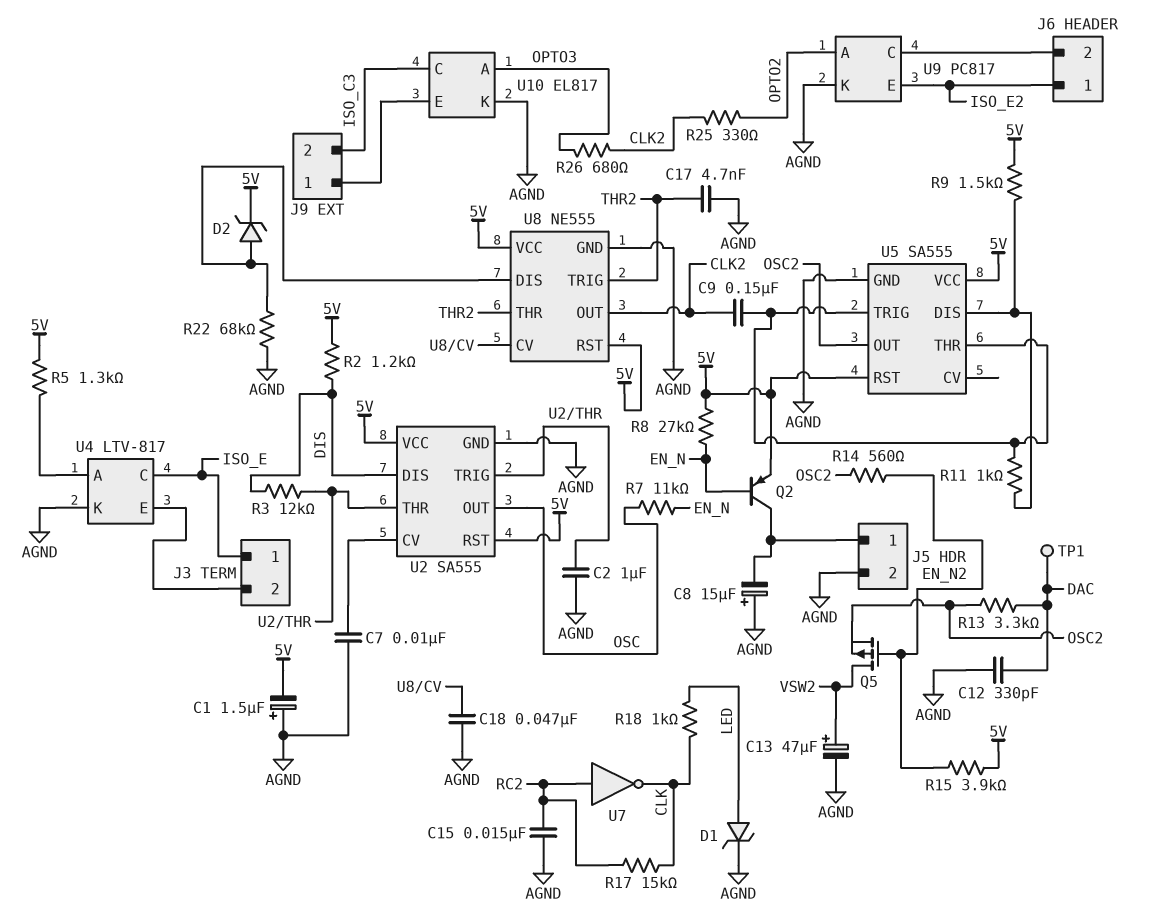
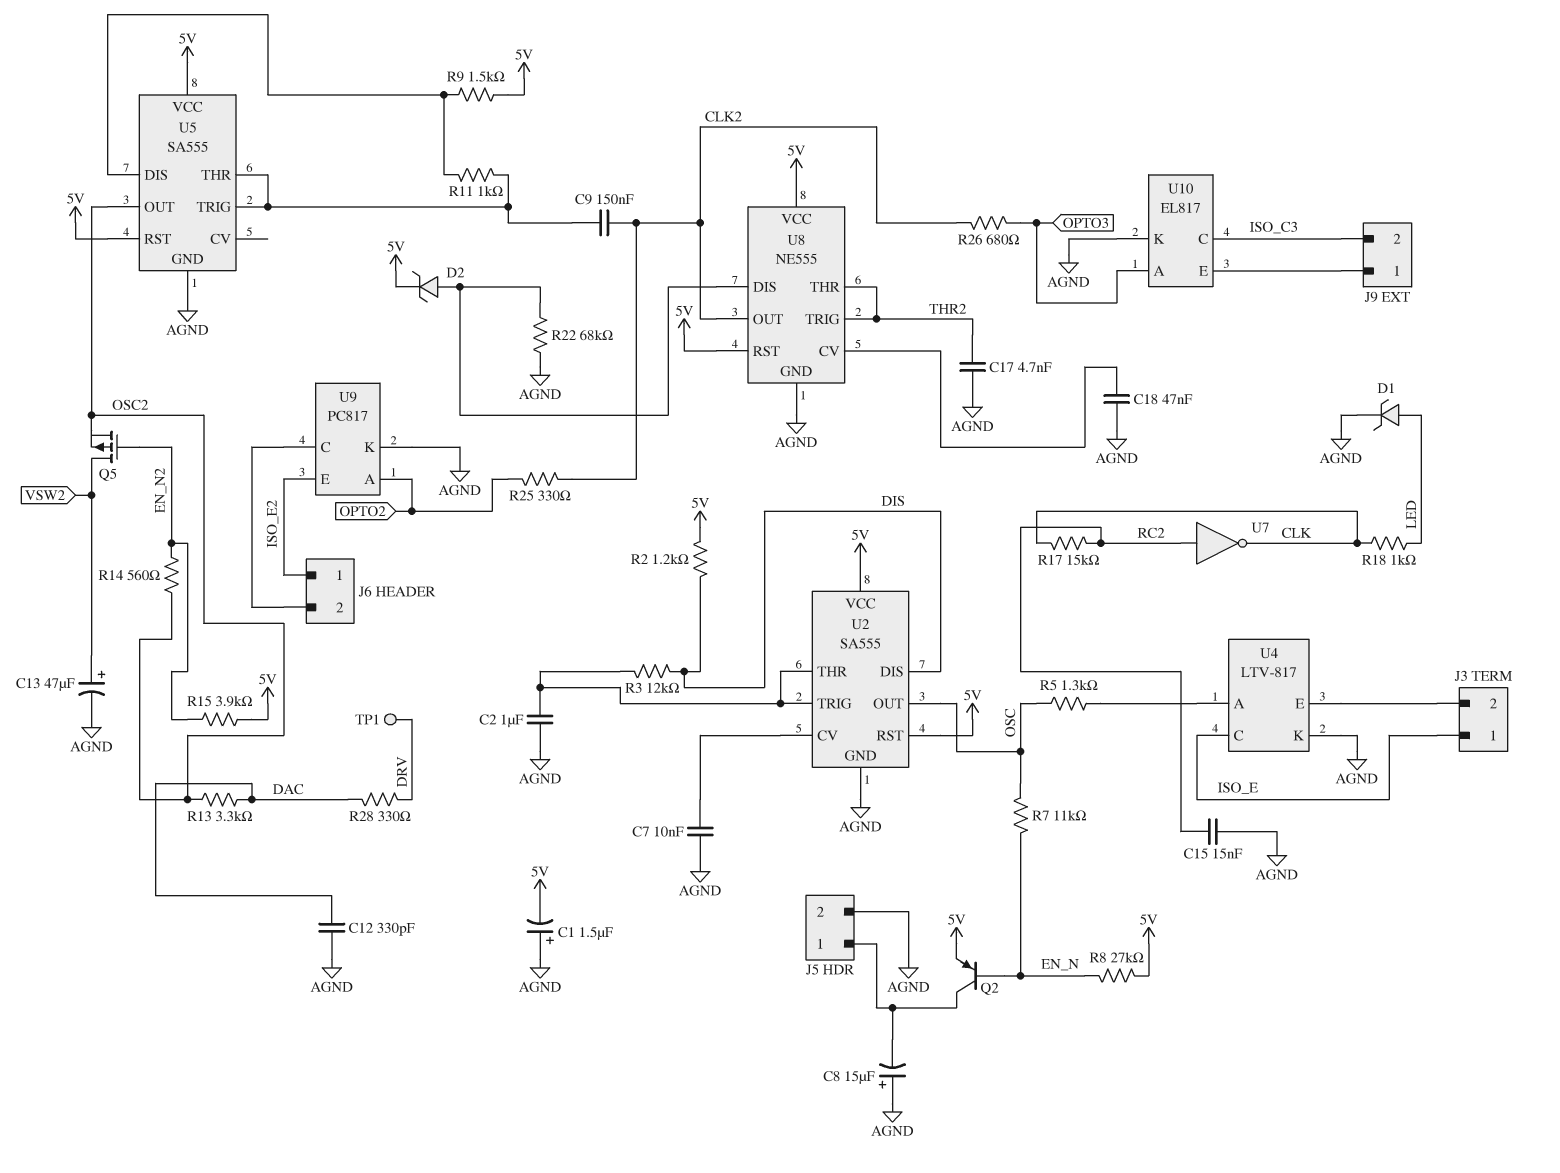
R5: 1.3k (5V, U4/A) -> 1.3k (OSC, U4/A)
R28: none -> 330 (DAC, DRV)
TP1: test point (DAC) -> test point (DRV)

